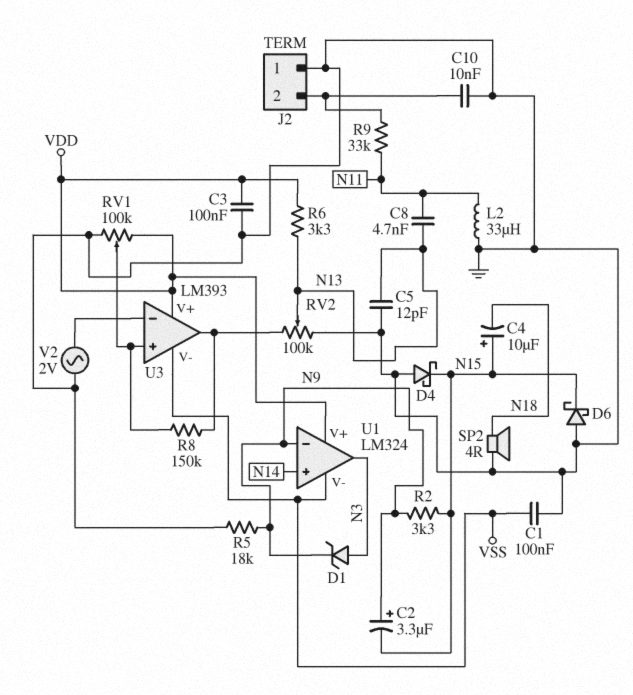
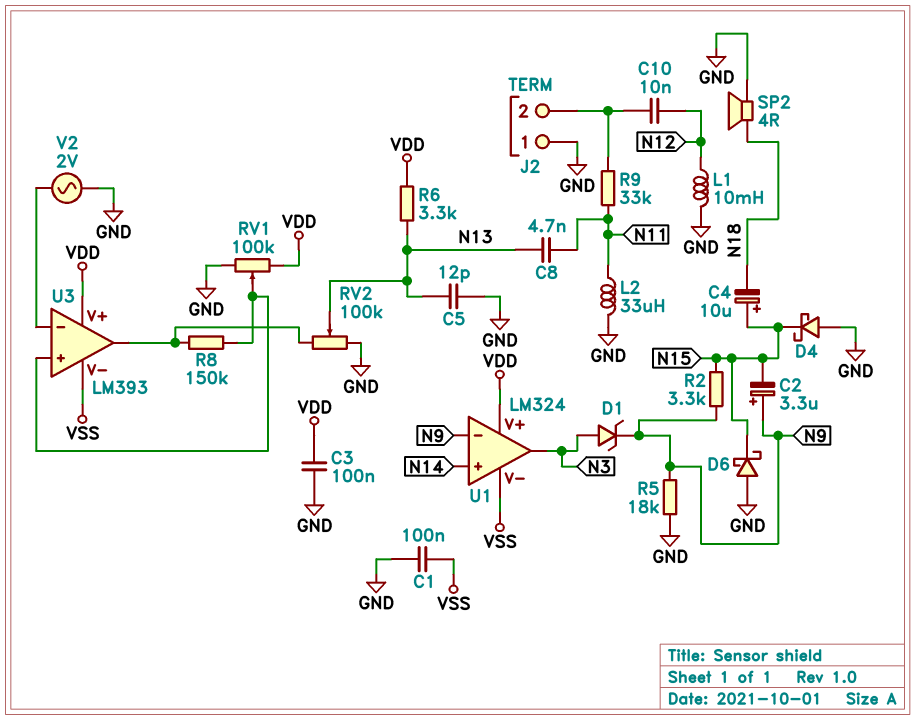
C10: 10nF (GND, J2/2) -> 10nF (J2/2, N12)
L1: none -> 10mH (GND, N12)

